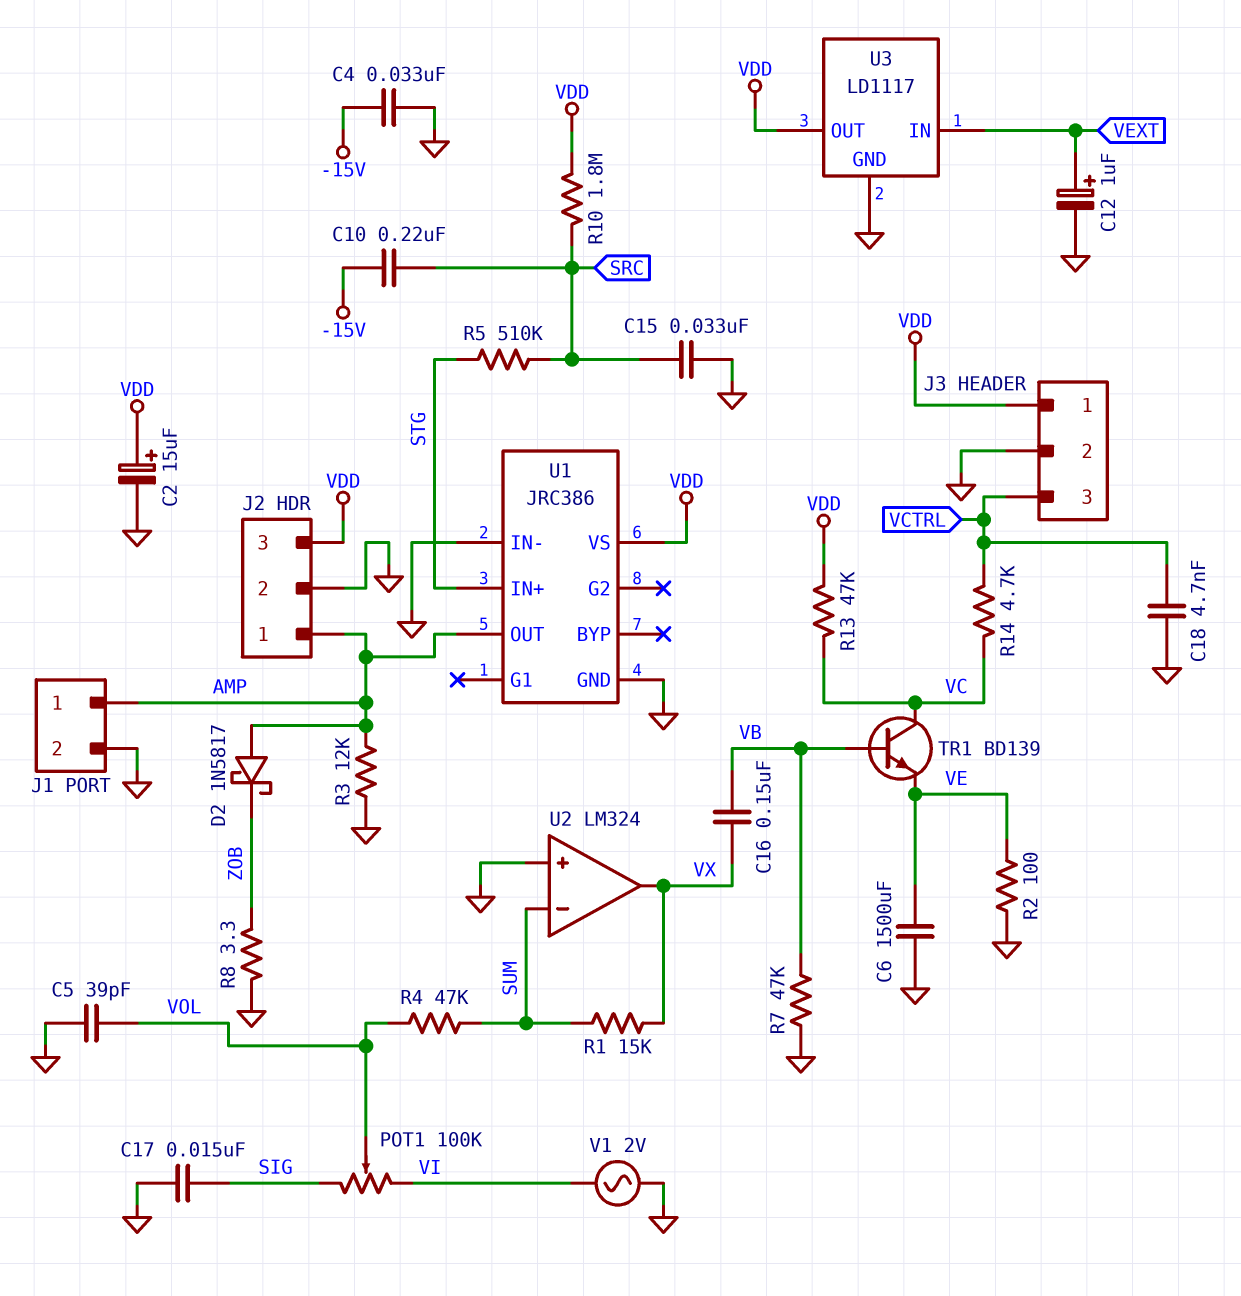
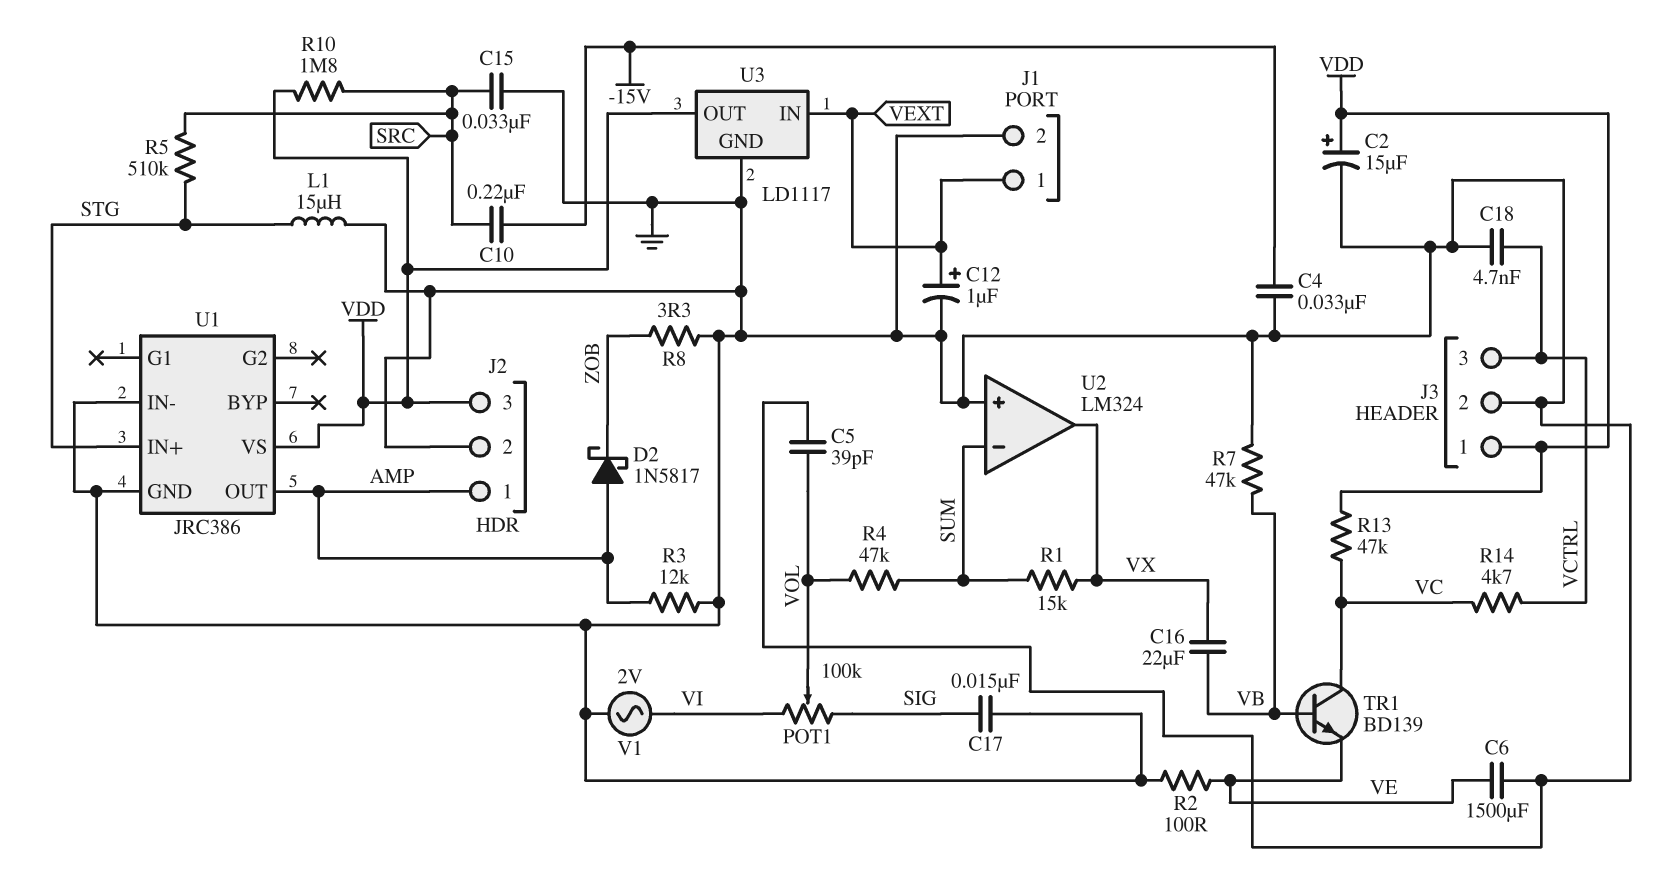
C16: 150nF (VB, VX) -> 22uF (VB, VX)
J1 pin 1: AMP -> VEXT
L1: none -> 15uH (GND, STG)

